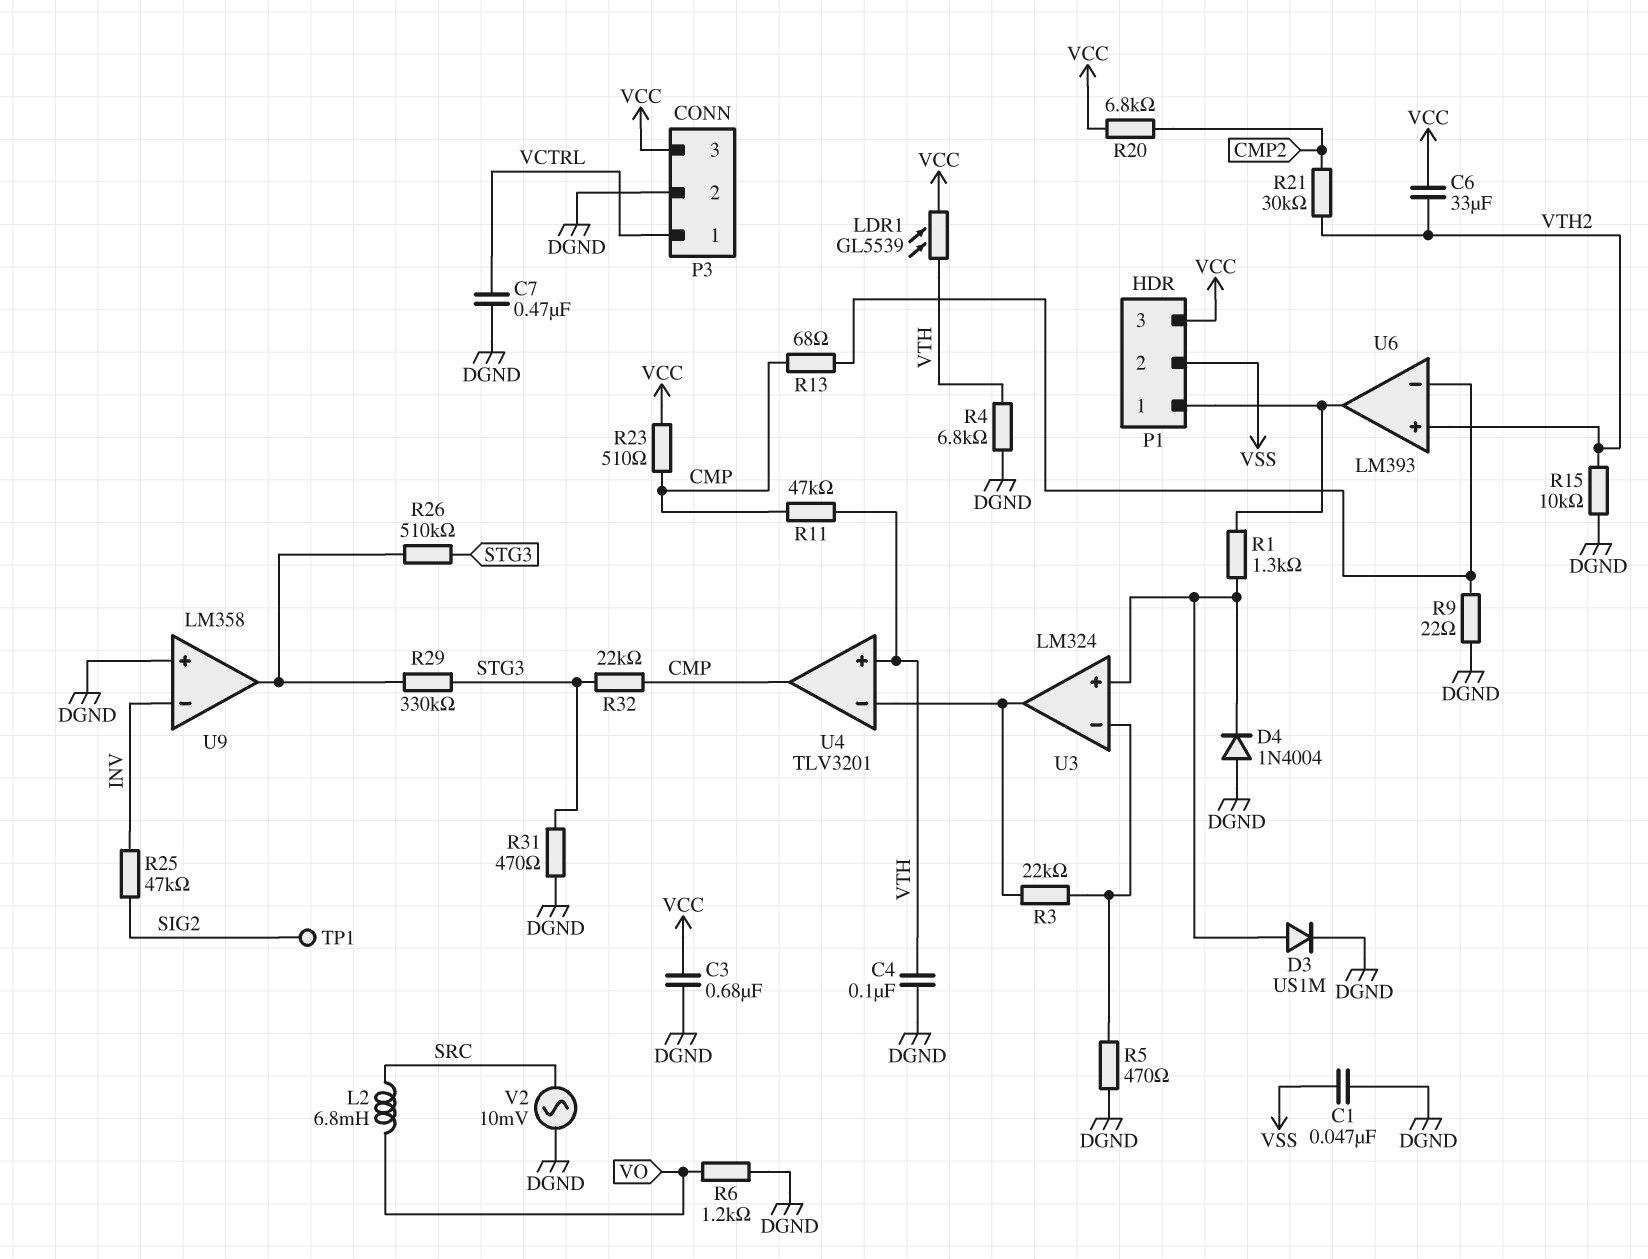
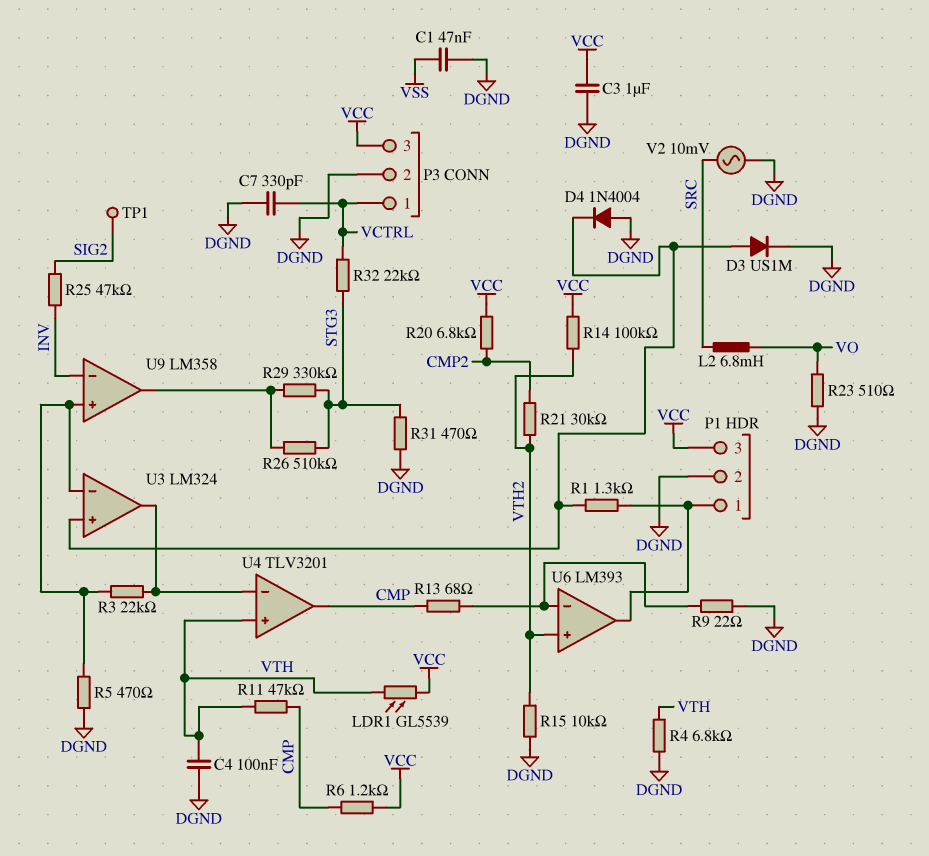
C3: 680nF (DGND, VCC) -> 1uF (DGND, VCC)
C6: 33uF (VCC, VTH2) -> none
C7: 470nF (DGND, VCTRL) -> 330pF (DGND, VCTRL)
P1 pin 2: VSS -> DGND
R6: 1.2k (DGND, VO) -> 1.2k (CMP, VCC)
R14: none -> 100k (VCC, VTH2)
R23: 510 (CMP, VCC) -> 510 (DGND, VO)
R32: 22k (CMP, STG3) -> 22k (STG3, VCTRL)
U9 pin in+: DGND -> U3/in-

